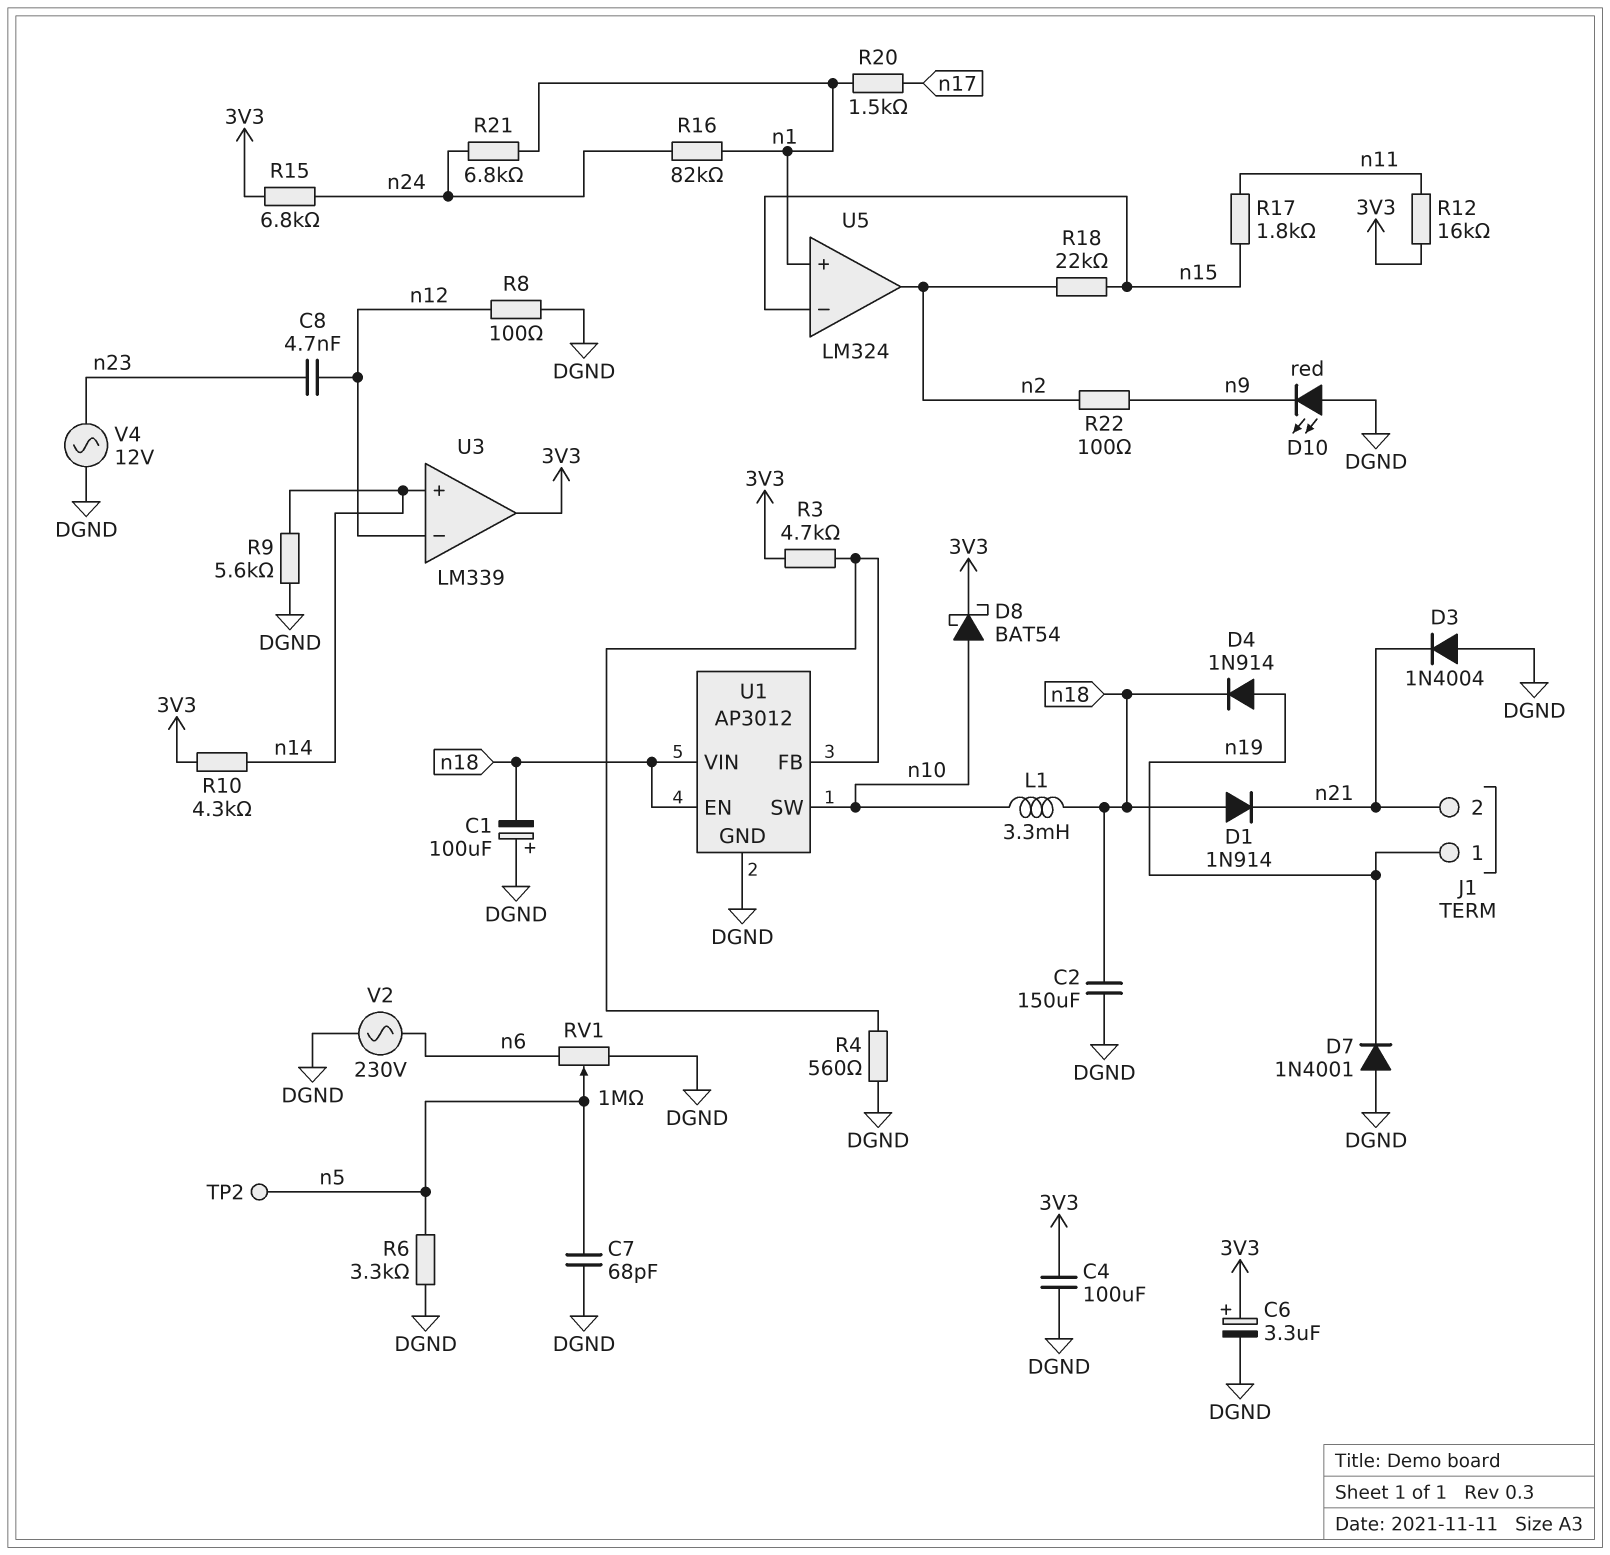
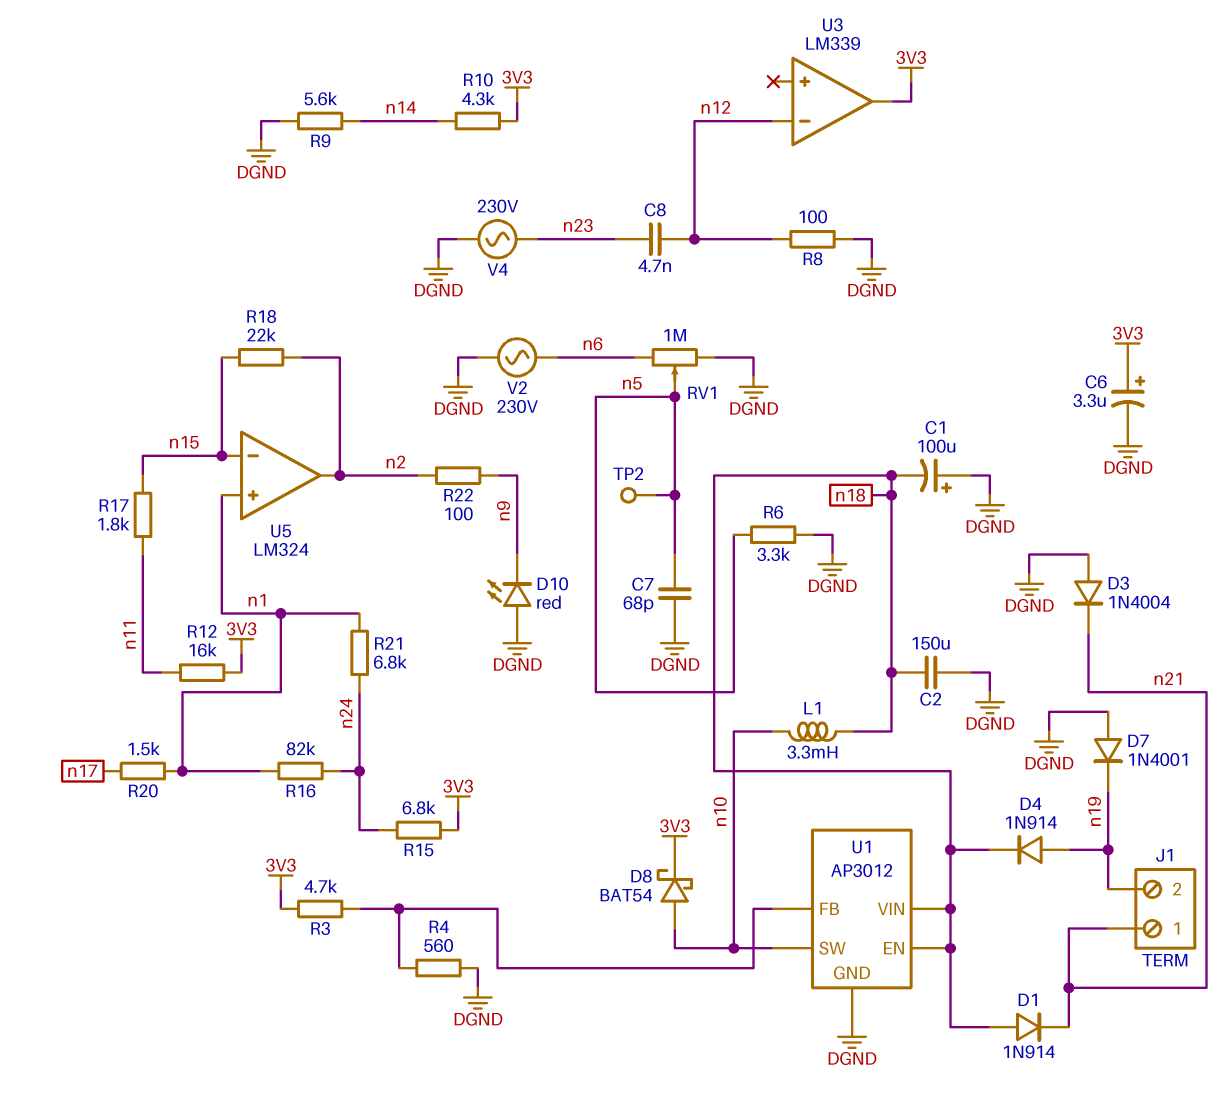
C4: 100uF (3V3, DGND) -> none
J1 pin 1: n19 -> n21
J1 pin 2: n21 -> n19
U3 pin in+: n14 -> none
V4: AC 12V (DGND, n23) -> AC 230V (DGND, n23)

